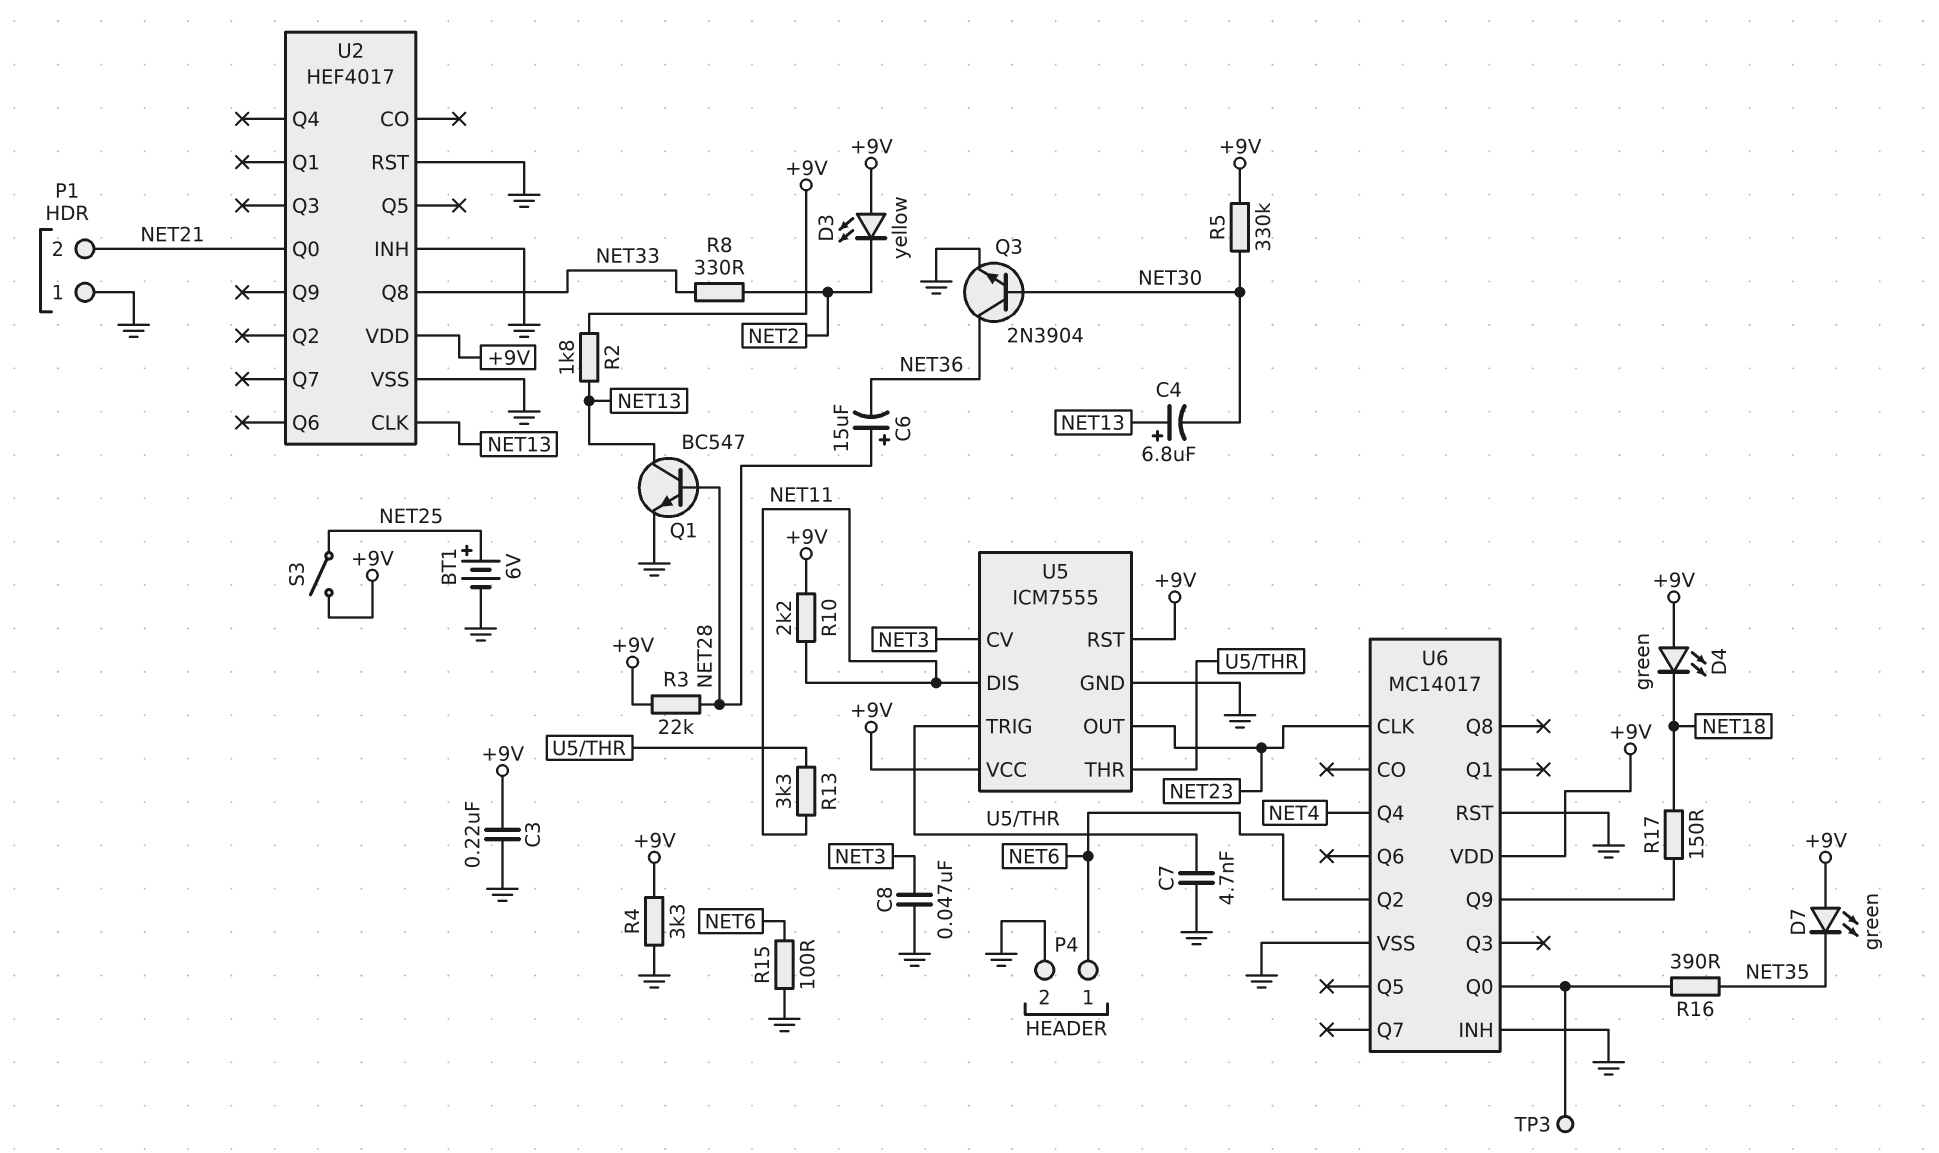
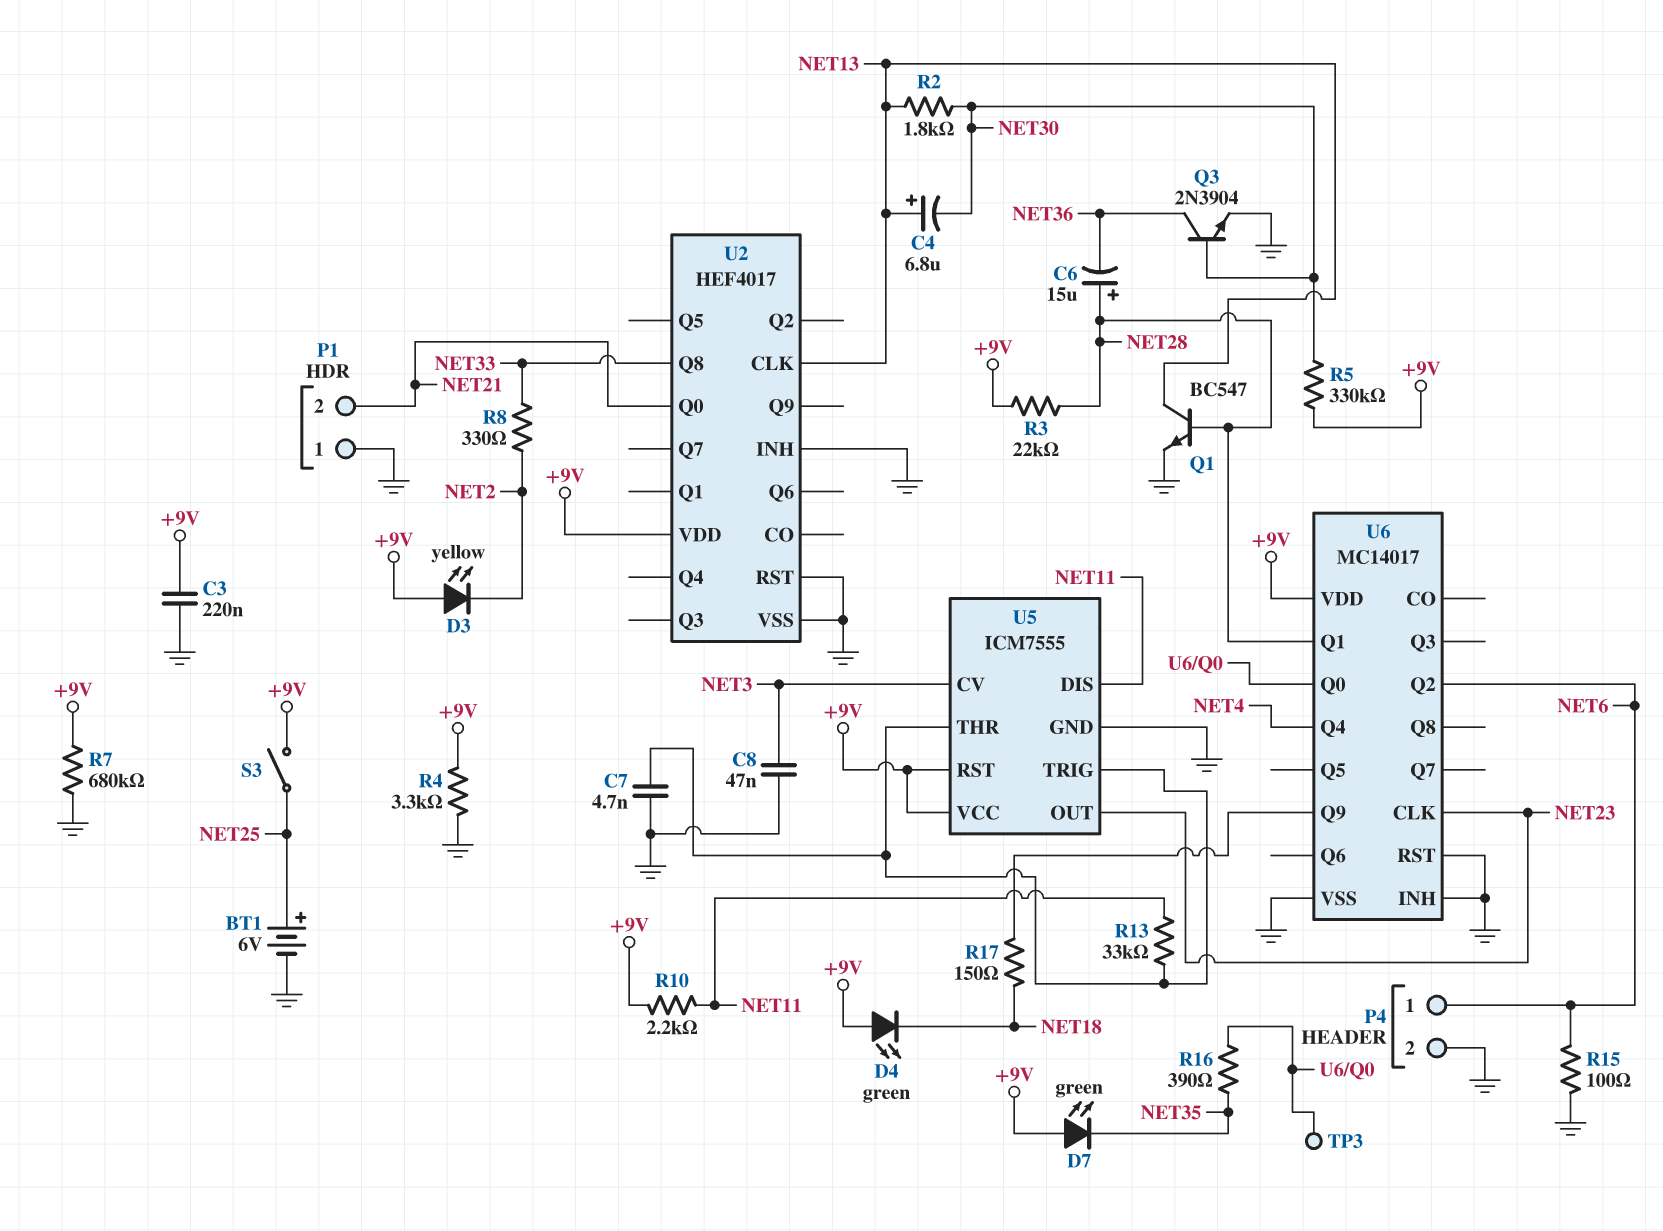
R2: 1.8k (+9V, NET13) -> 1.8k (NET13, NET30)
R7: none -> 680k (+9V, GND)
R13: 3.3k (NET11, U5/THR) -> 33k (NET11, U5/THR)
U6 pin Q1: none -> NET28

